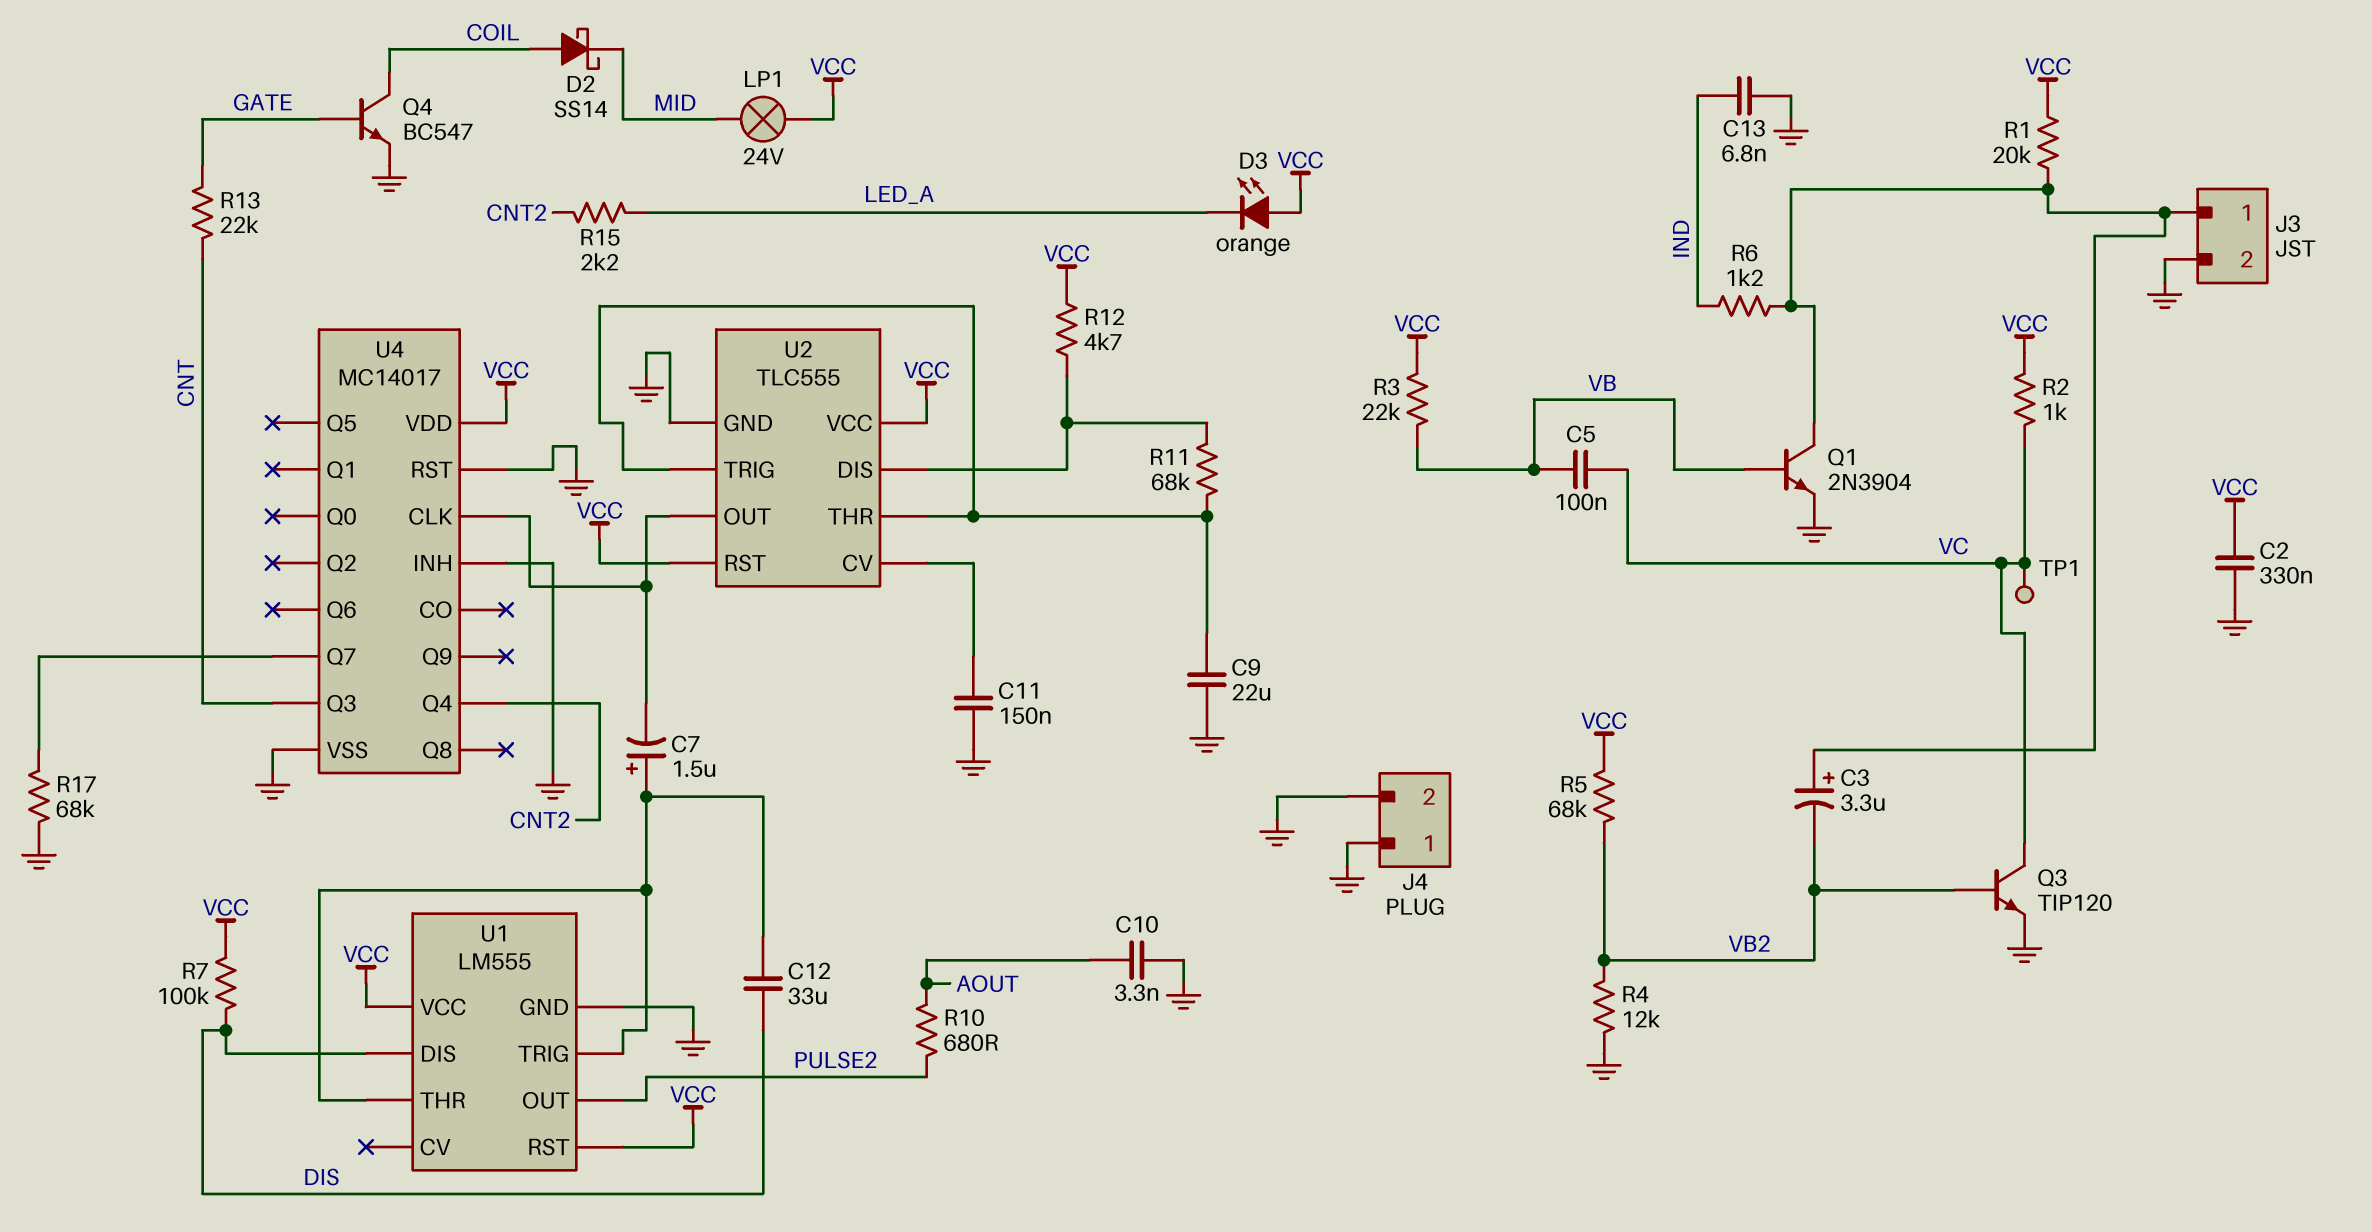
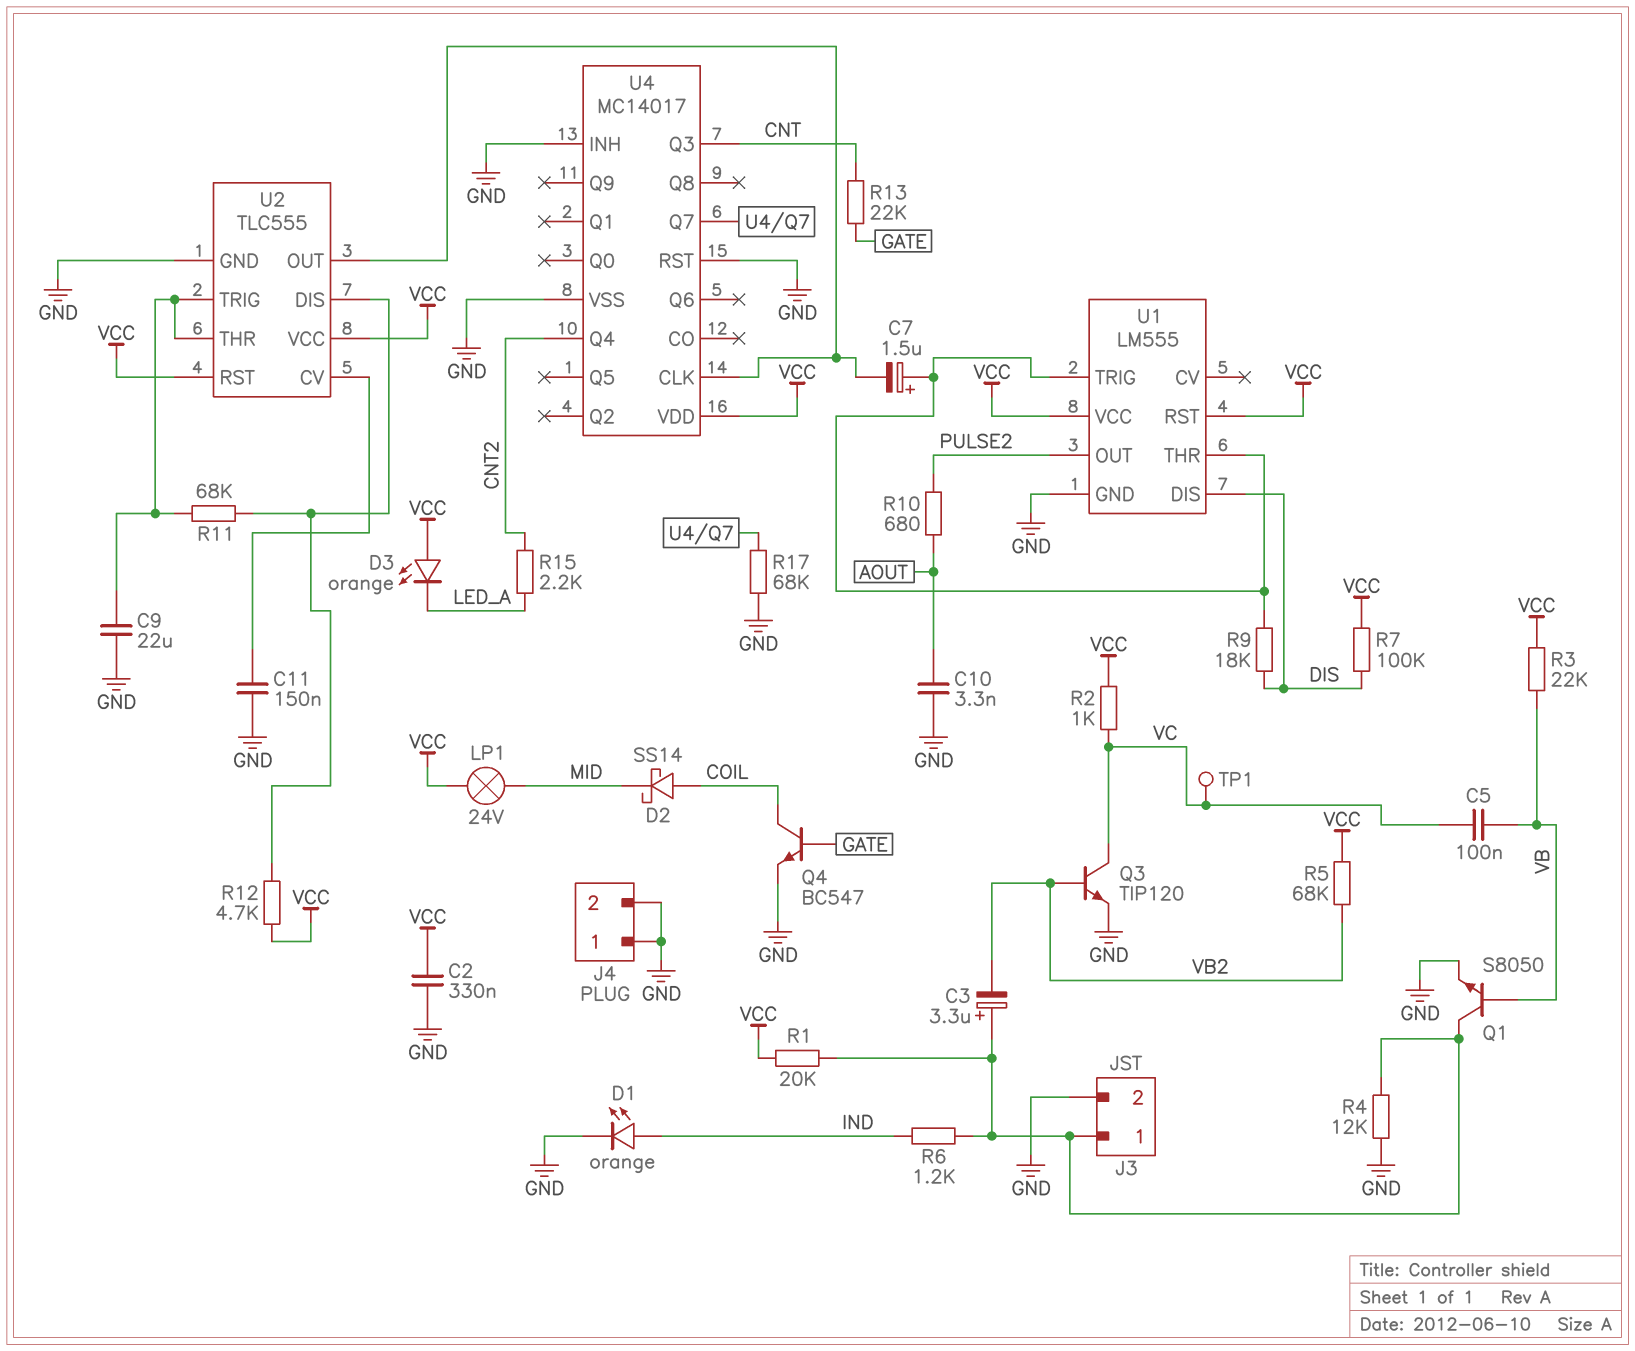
C12: 33uF (DIS, U1/THR) -> none
C13: 6.8nF (GND, IND) -> none
D1: none -> LED orange (A IND, K GND)
Q1: NPN 2N3904 (B VB, C J3/1, E GND) -> NPN S8050 (B VB, C J3/1, E GND)
R4: 12k (GND, VB2) -> 12k (GND, J3/1)
R9: none -> 18k (DIS, U1/THR)

